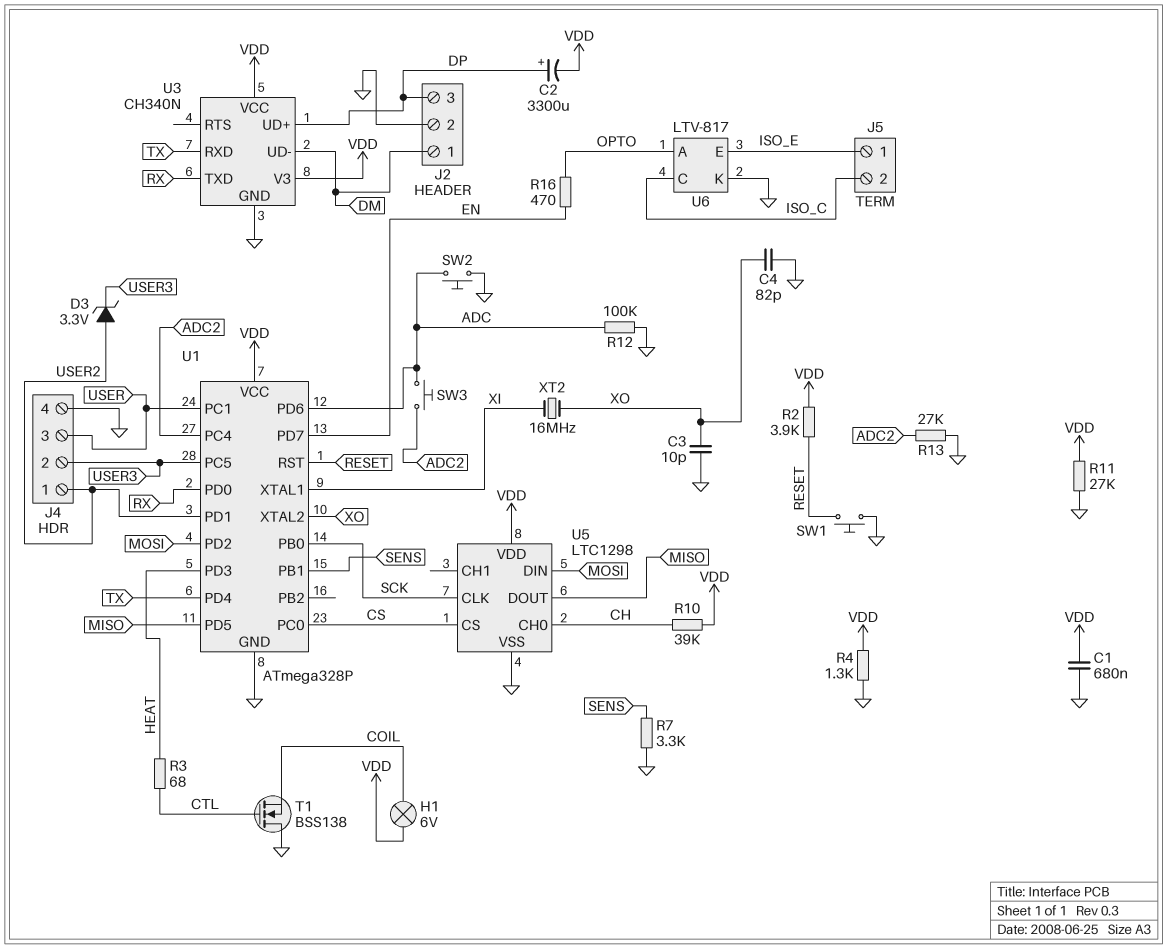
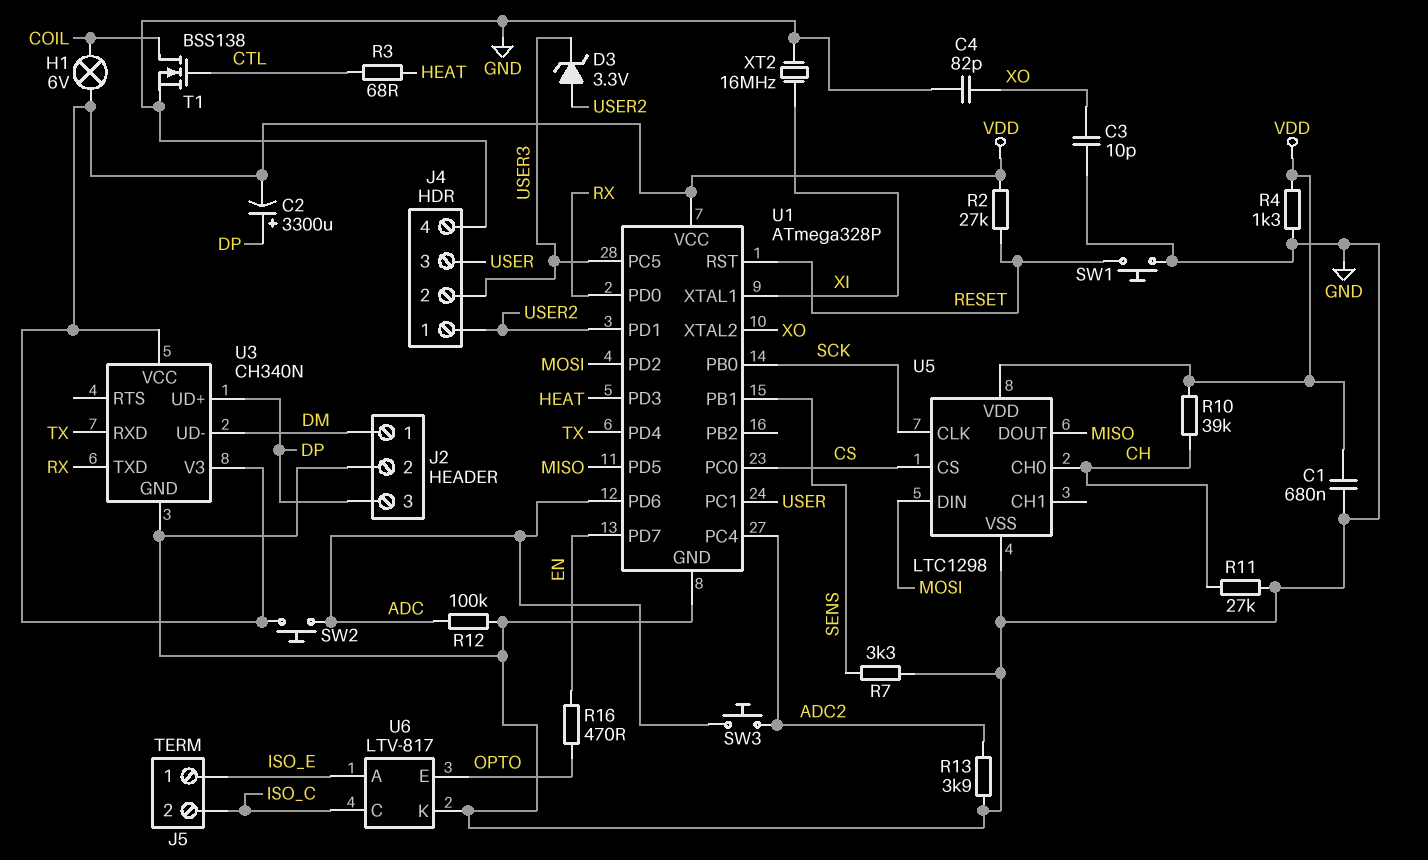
R2: 3.9k (RESET, VDD) -> 27k (RESET, VDD)
R11: 27k (GND, VDD) -> 27k (CH, GND)
R13: 27k (ADC2, GND) -> 3.9k (ADC2, GND)
SW2: button (ADC, GND) -> button (ADC, VDD)
T1: NMOS BSS138 (G CTL, D GND, S COIL) -> NMOS BSS138 (G CTL, D COIL, S GND)
U6 pin A: OPTO -> ISO_E
U6 pin E: ISO_E -> OPTO
XT2: 16MHz (XI, XO) -> 16MHz (GND, XI)

